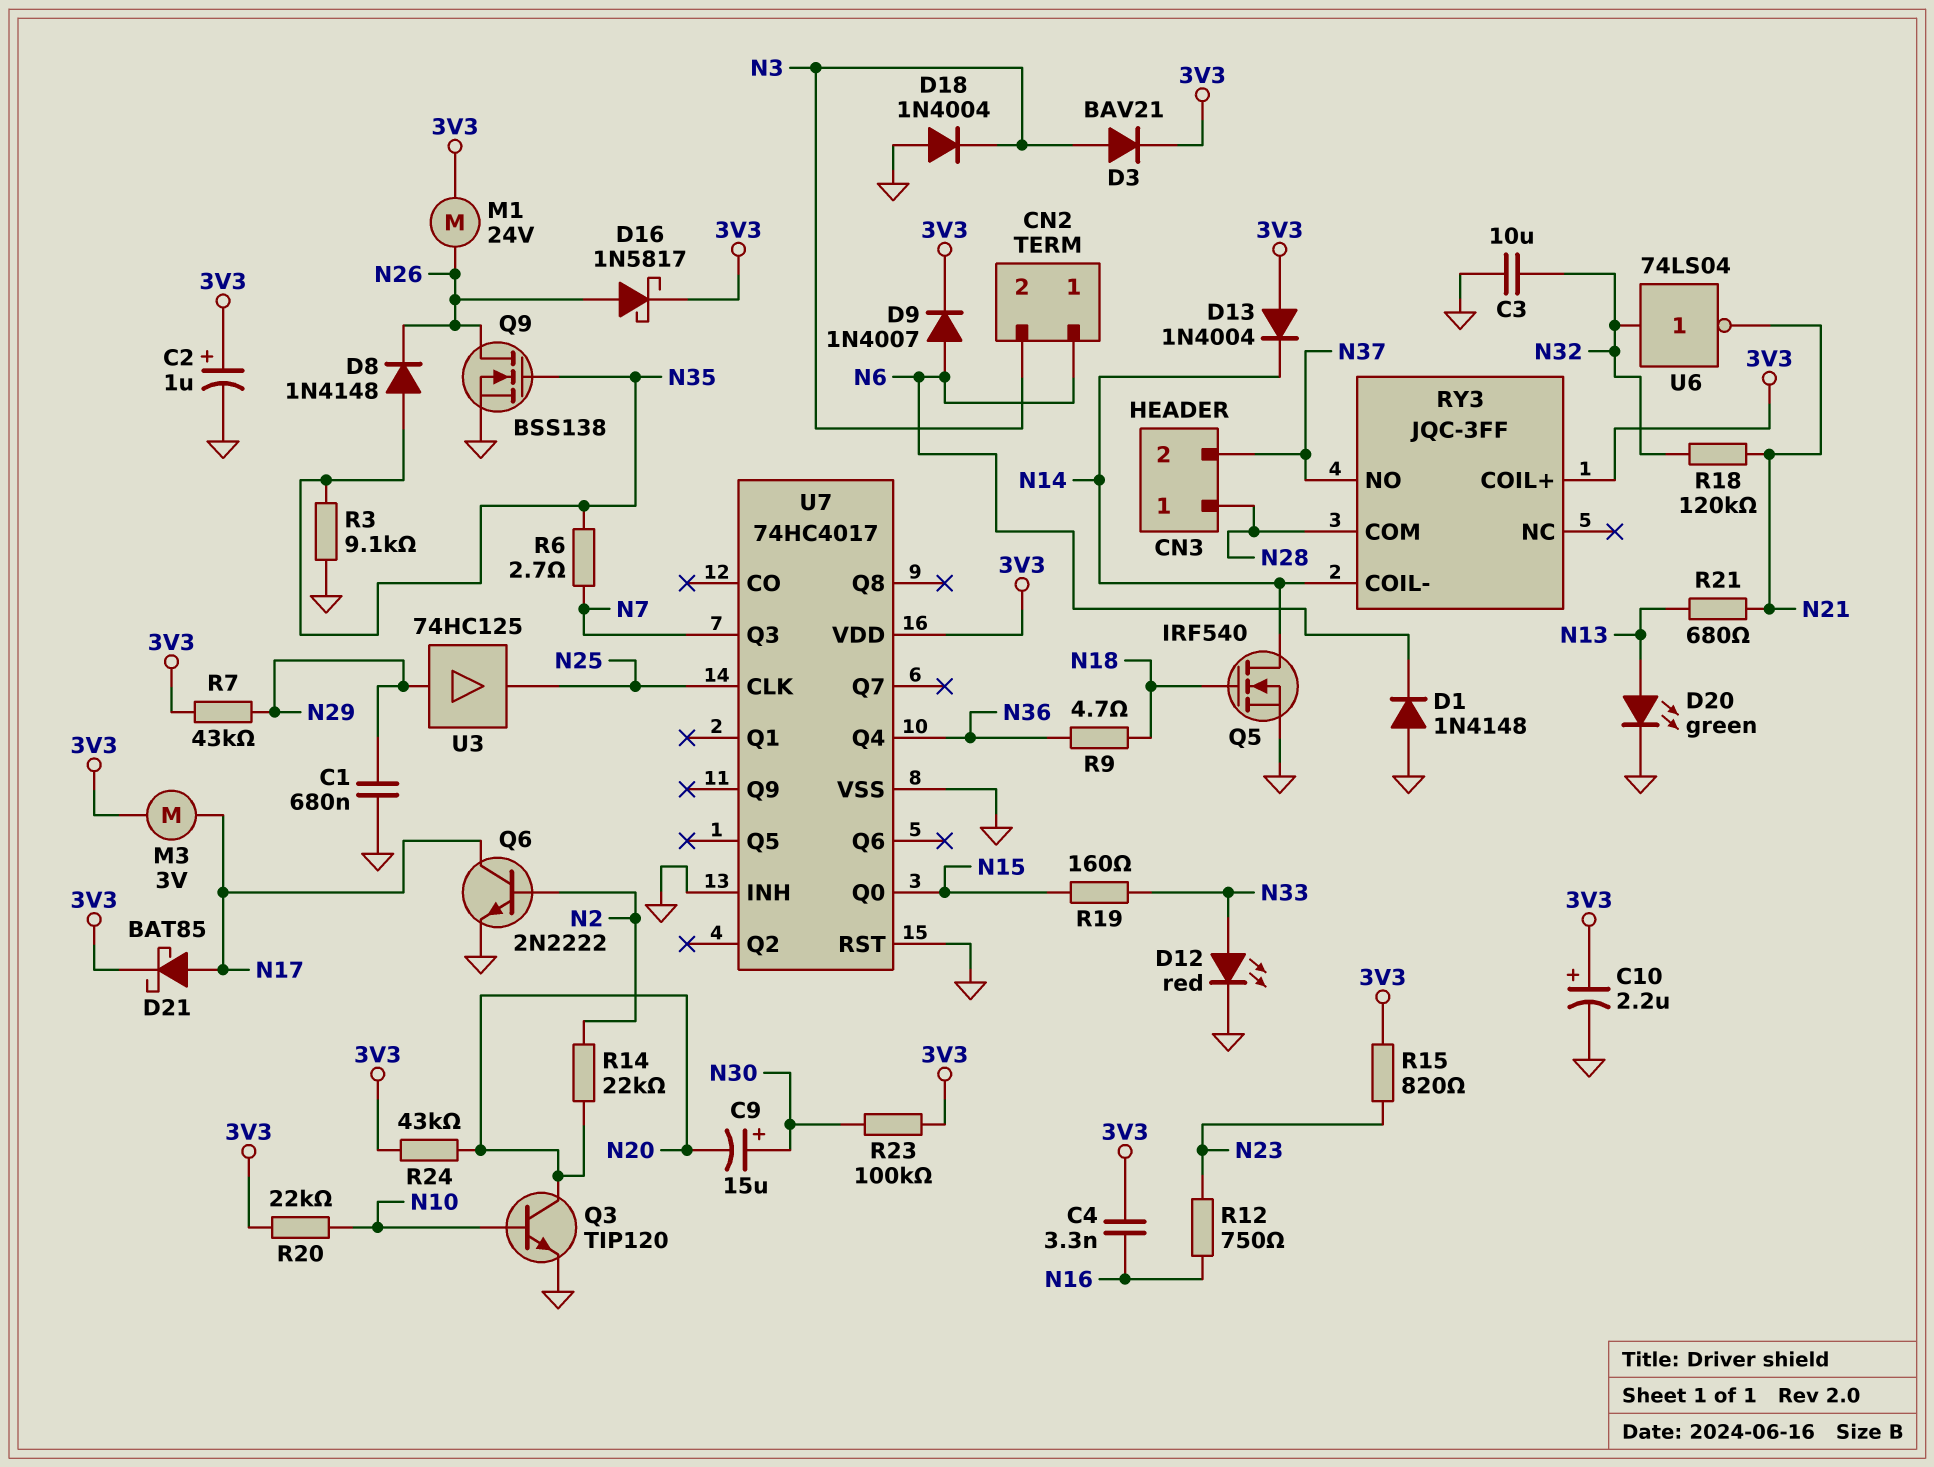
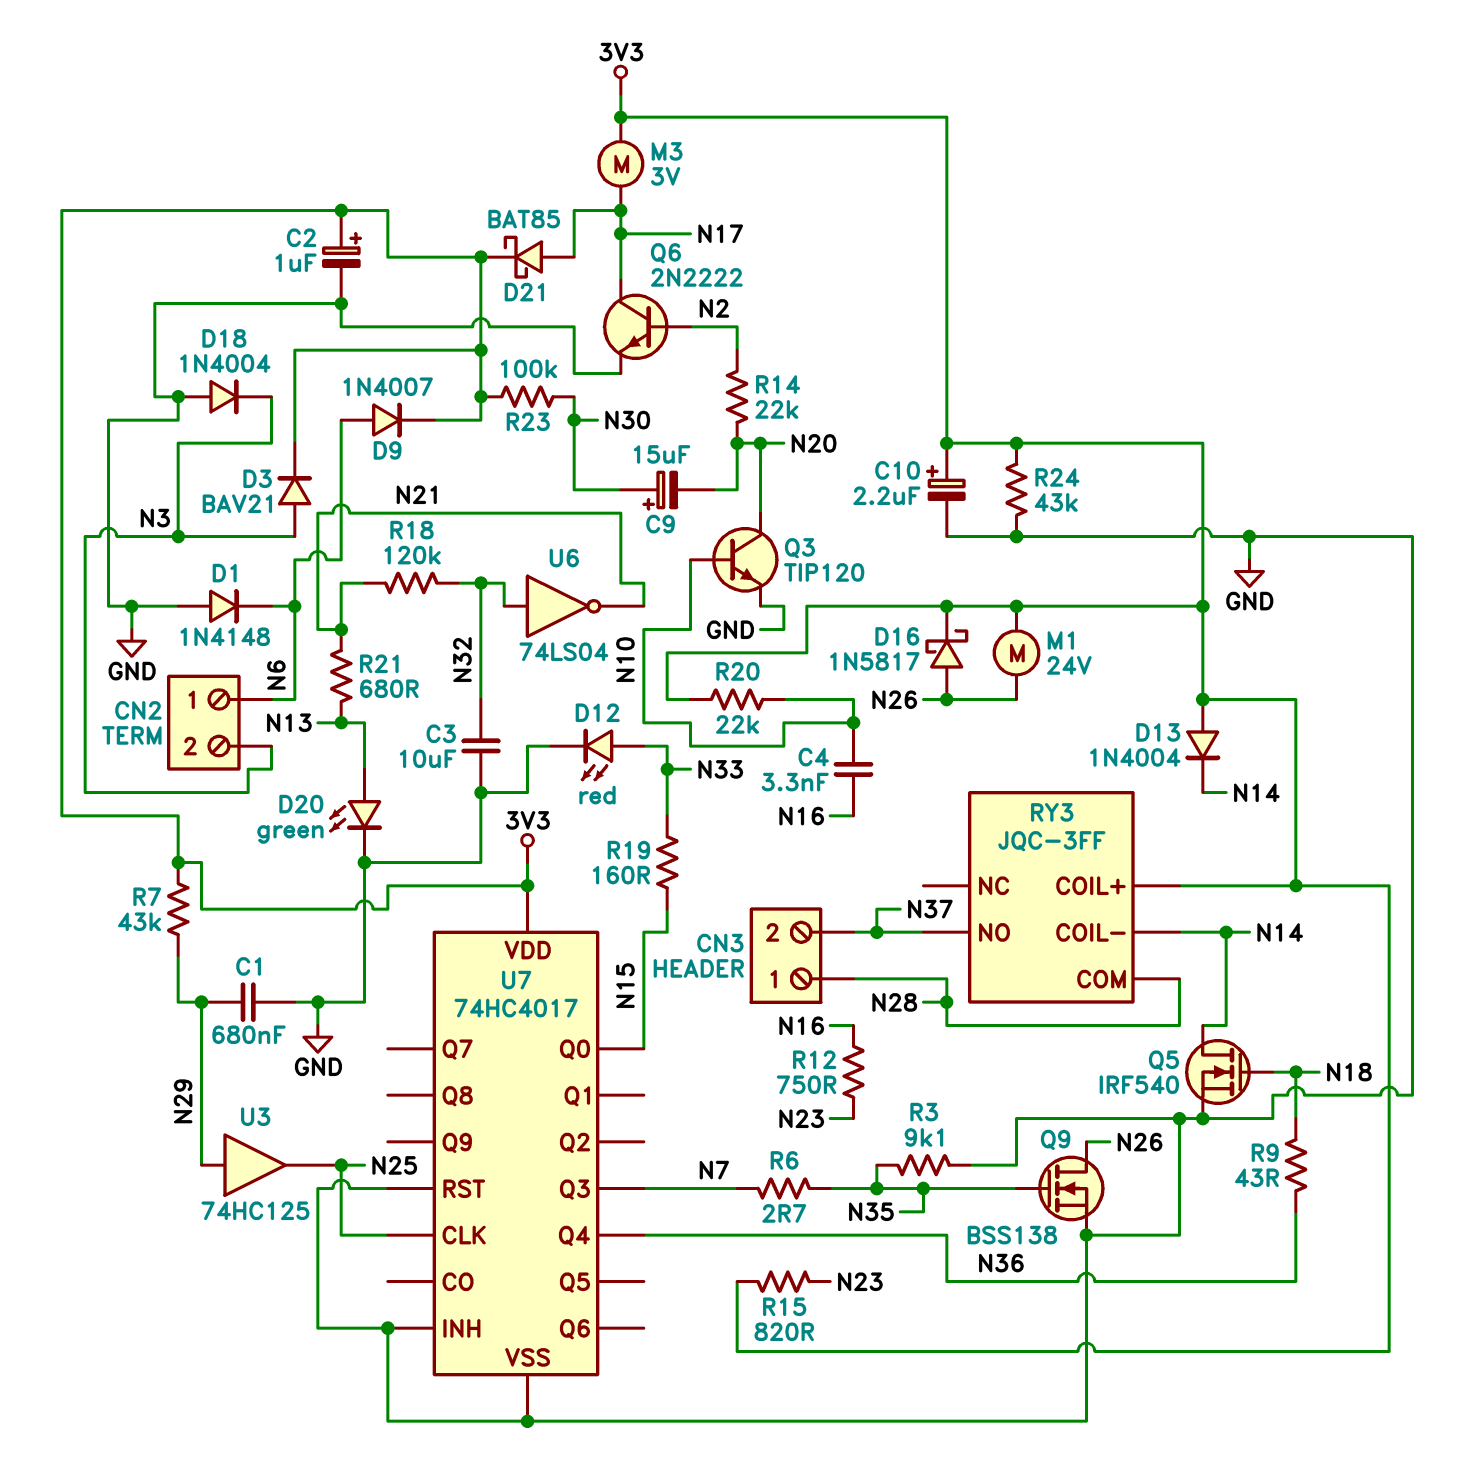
C4: 3.3nF (3V3, N16) -> 3.3nF (N10, N16)
D8: diode 1N4148 (A N35, K N26) -> none
R9: 4.7 (N18, N36) -> 43 (N18, N36)
R24: 43k (3V3, N20) -> 43k (3V3, GND)

